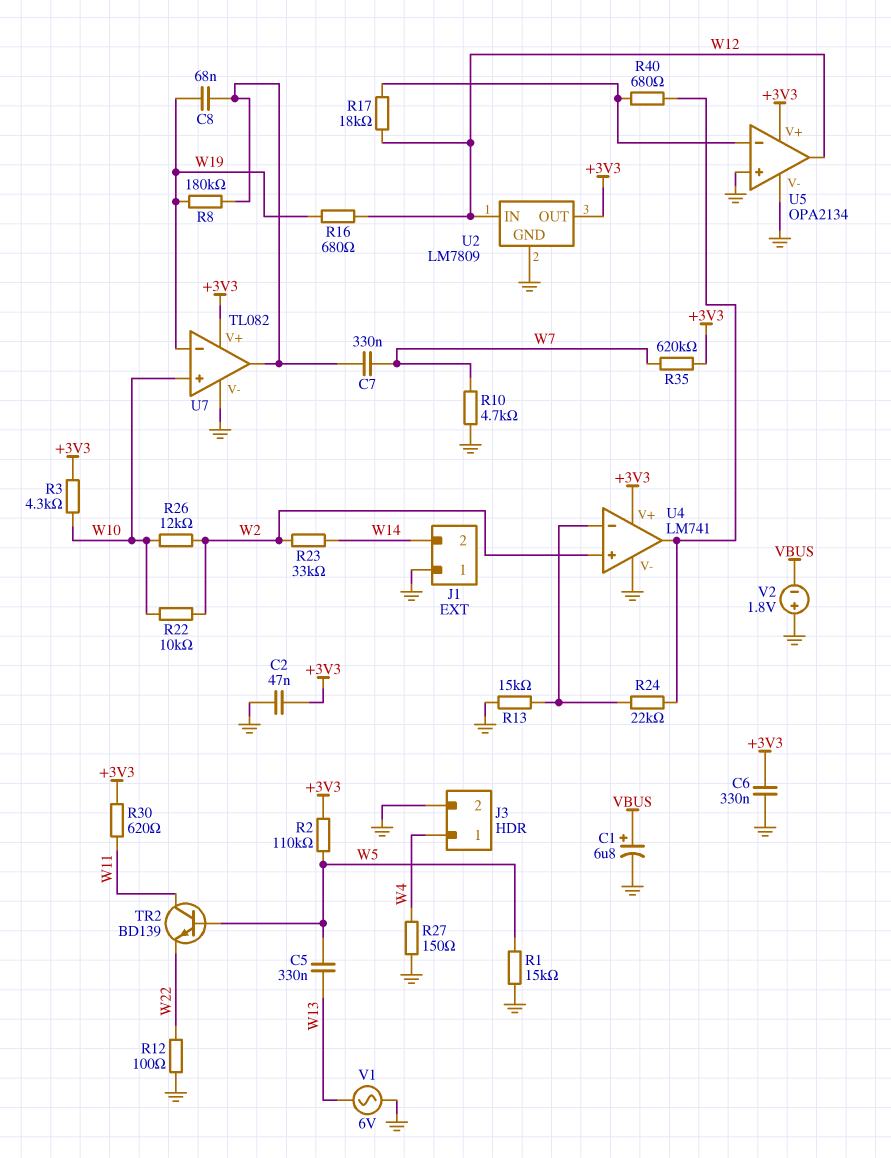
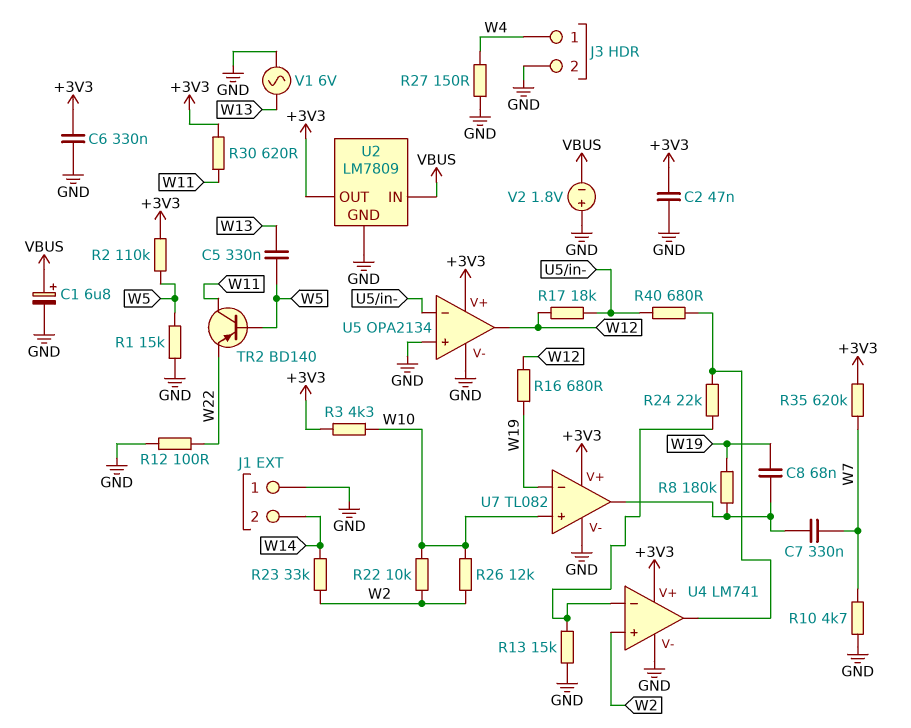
TR2: NPN BD139 (B W5, C W11, E W22) -> PNP BD140 (B W5, C W11, E W22)
U2 pin IN: W12 -> VBUS

